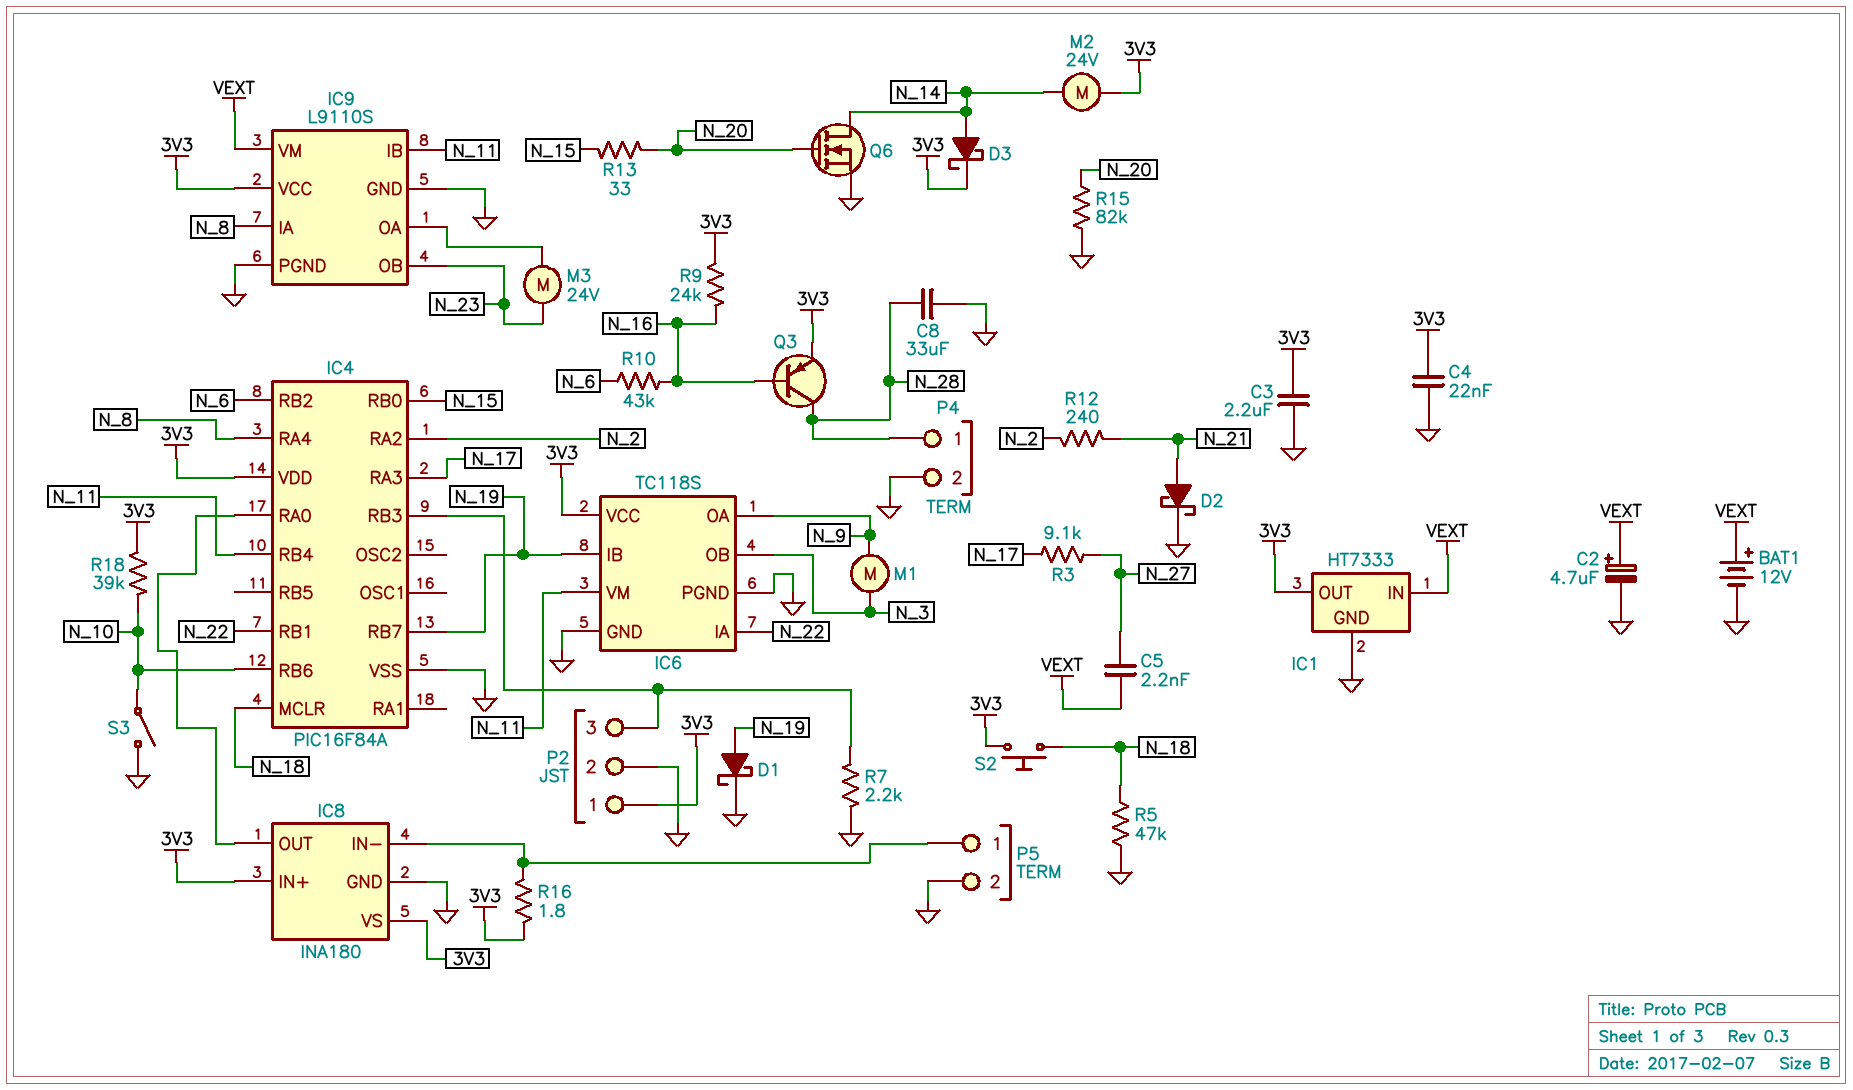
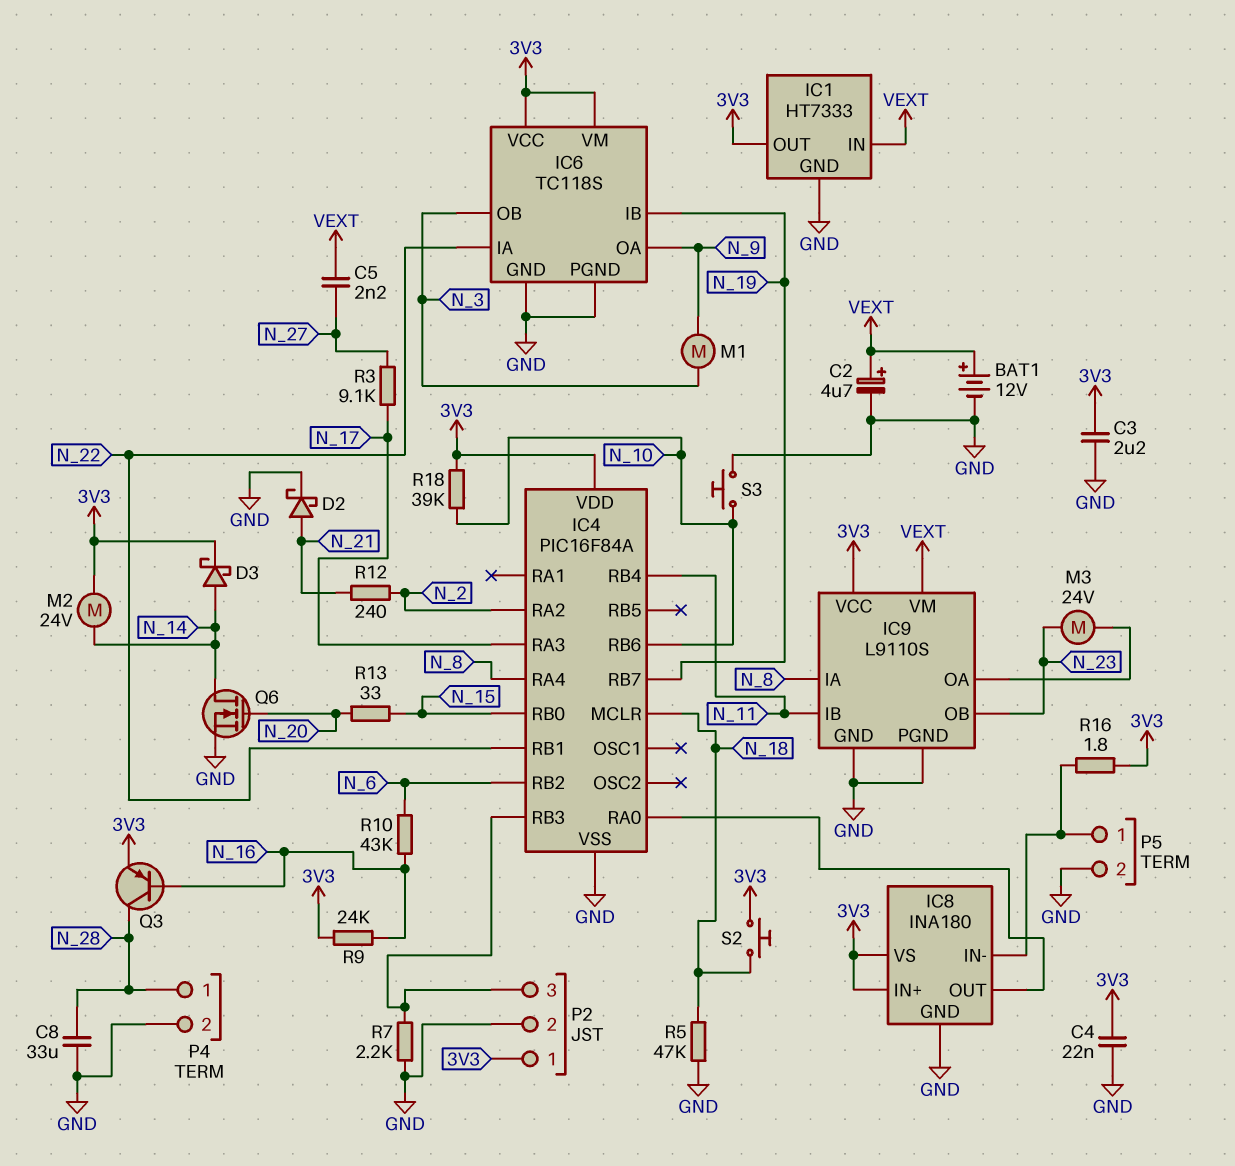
D1: schottky (A N_19, K GND) -> none
IC6 pin VM: N_11 -> 3V3
R15: 82k (GND, N_20) -> none
S3: switch (GND, N_10) -> button (GND, N_10)

